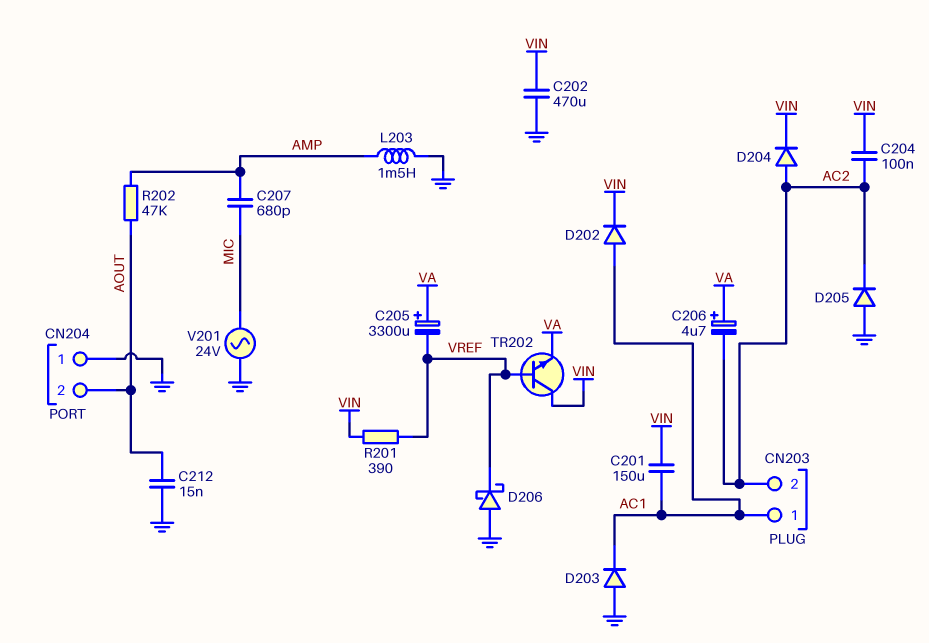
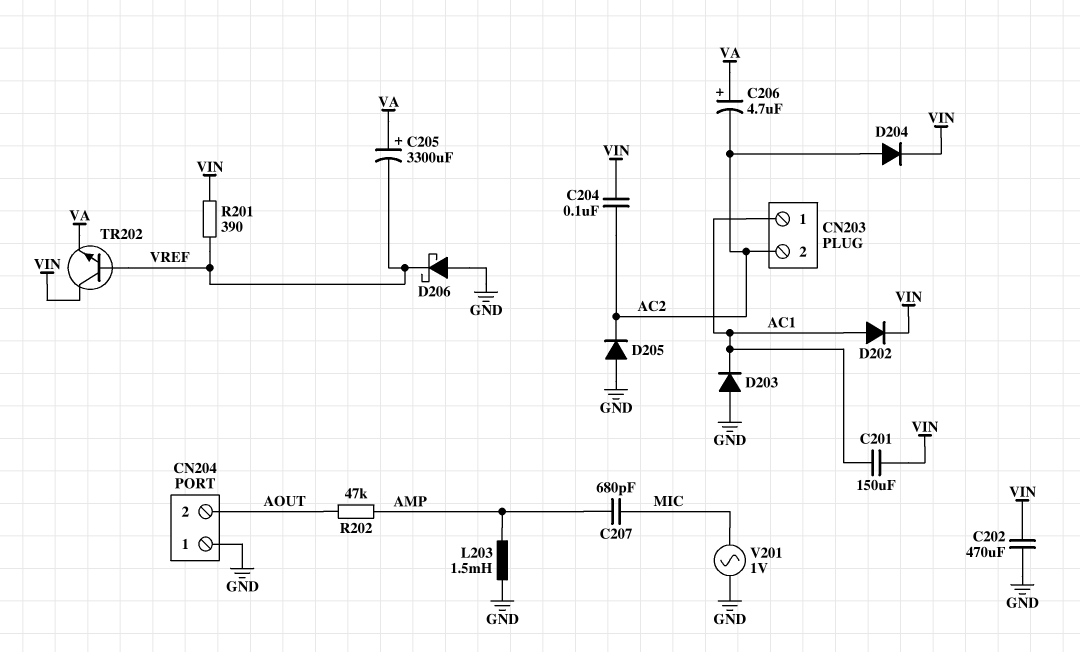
C212: 15nF (AOUT, GND) -> none
V201: AC 24V (GND, MIC) -> AC 1V (GND, MIC)

